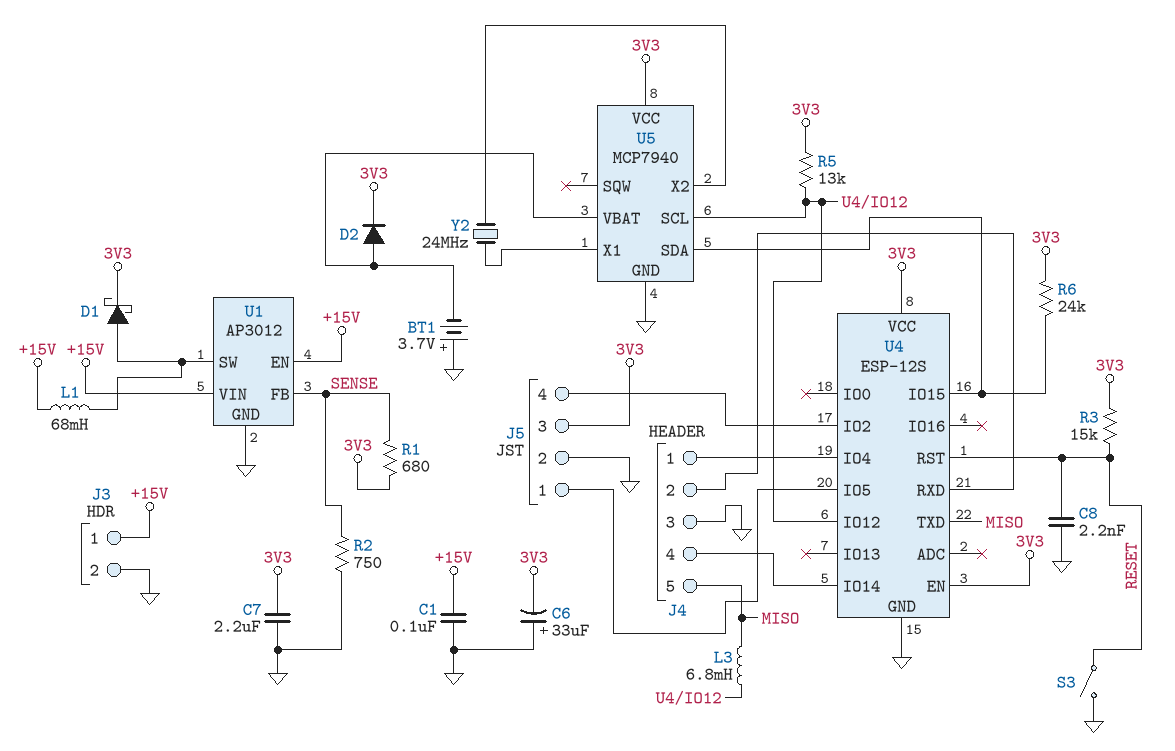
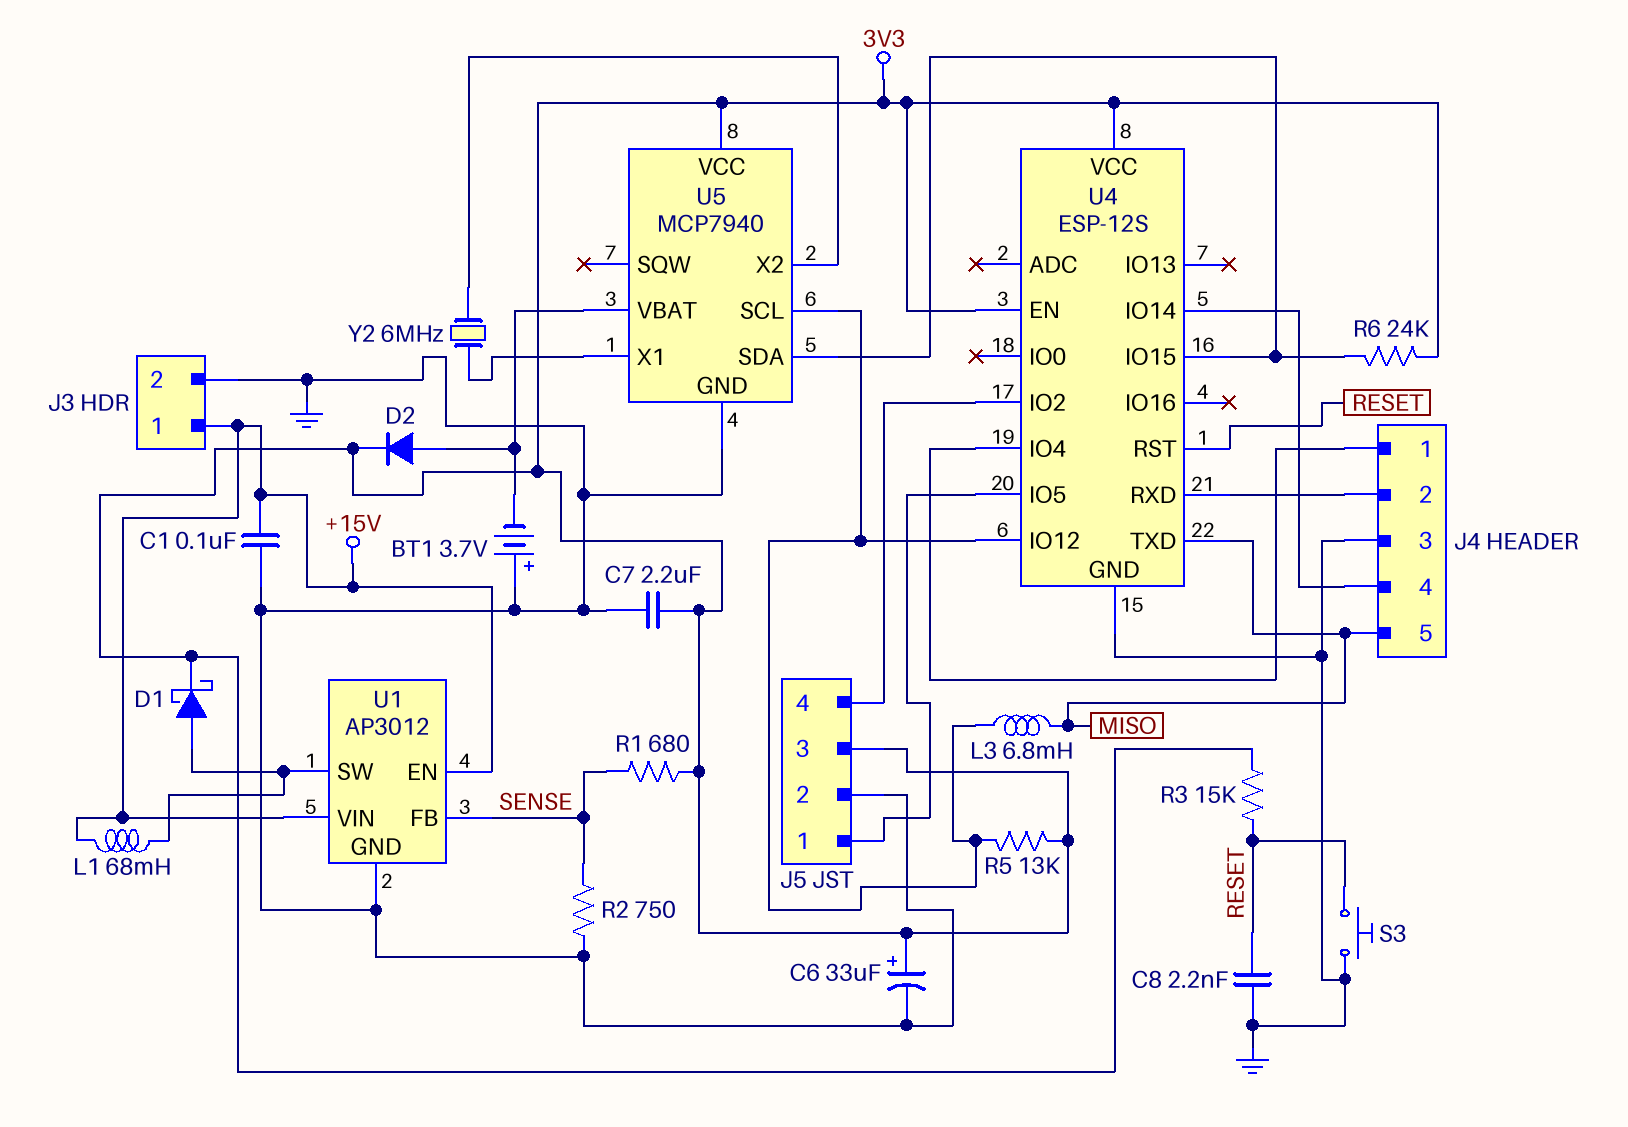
C6: 33uF (plus GND, minus 3V3) -> 33uF (plus 3V3, minus GND)
S3: switch (GND, RESET) -> button (GND, RESET)
Y2: 24MHz (U5/X1, U5/X2) -> 6MHz (U5/X1, U5/X2)

